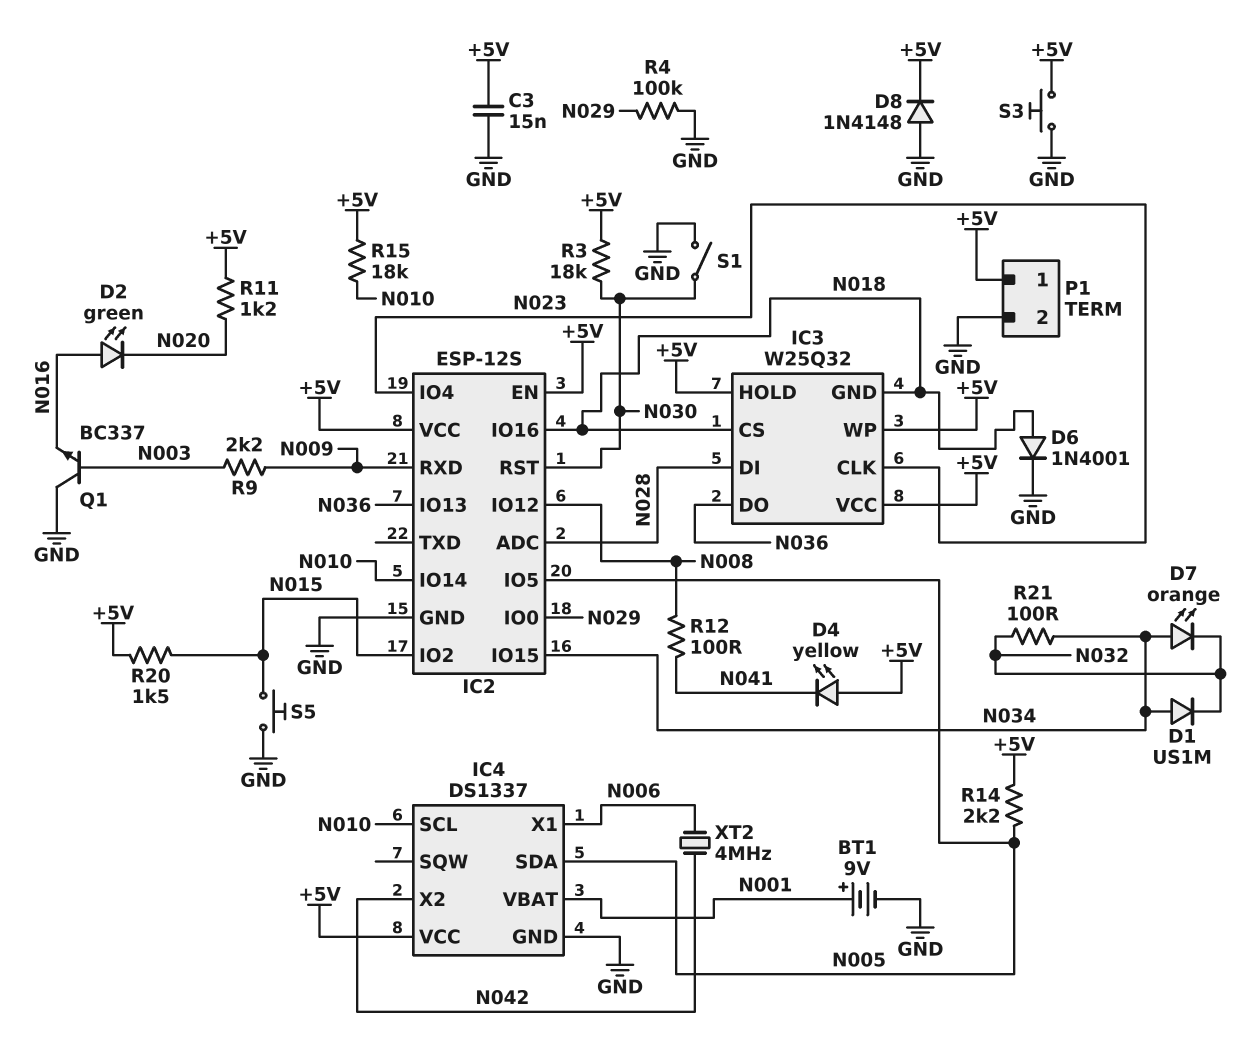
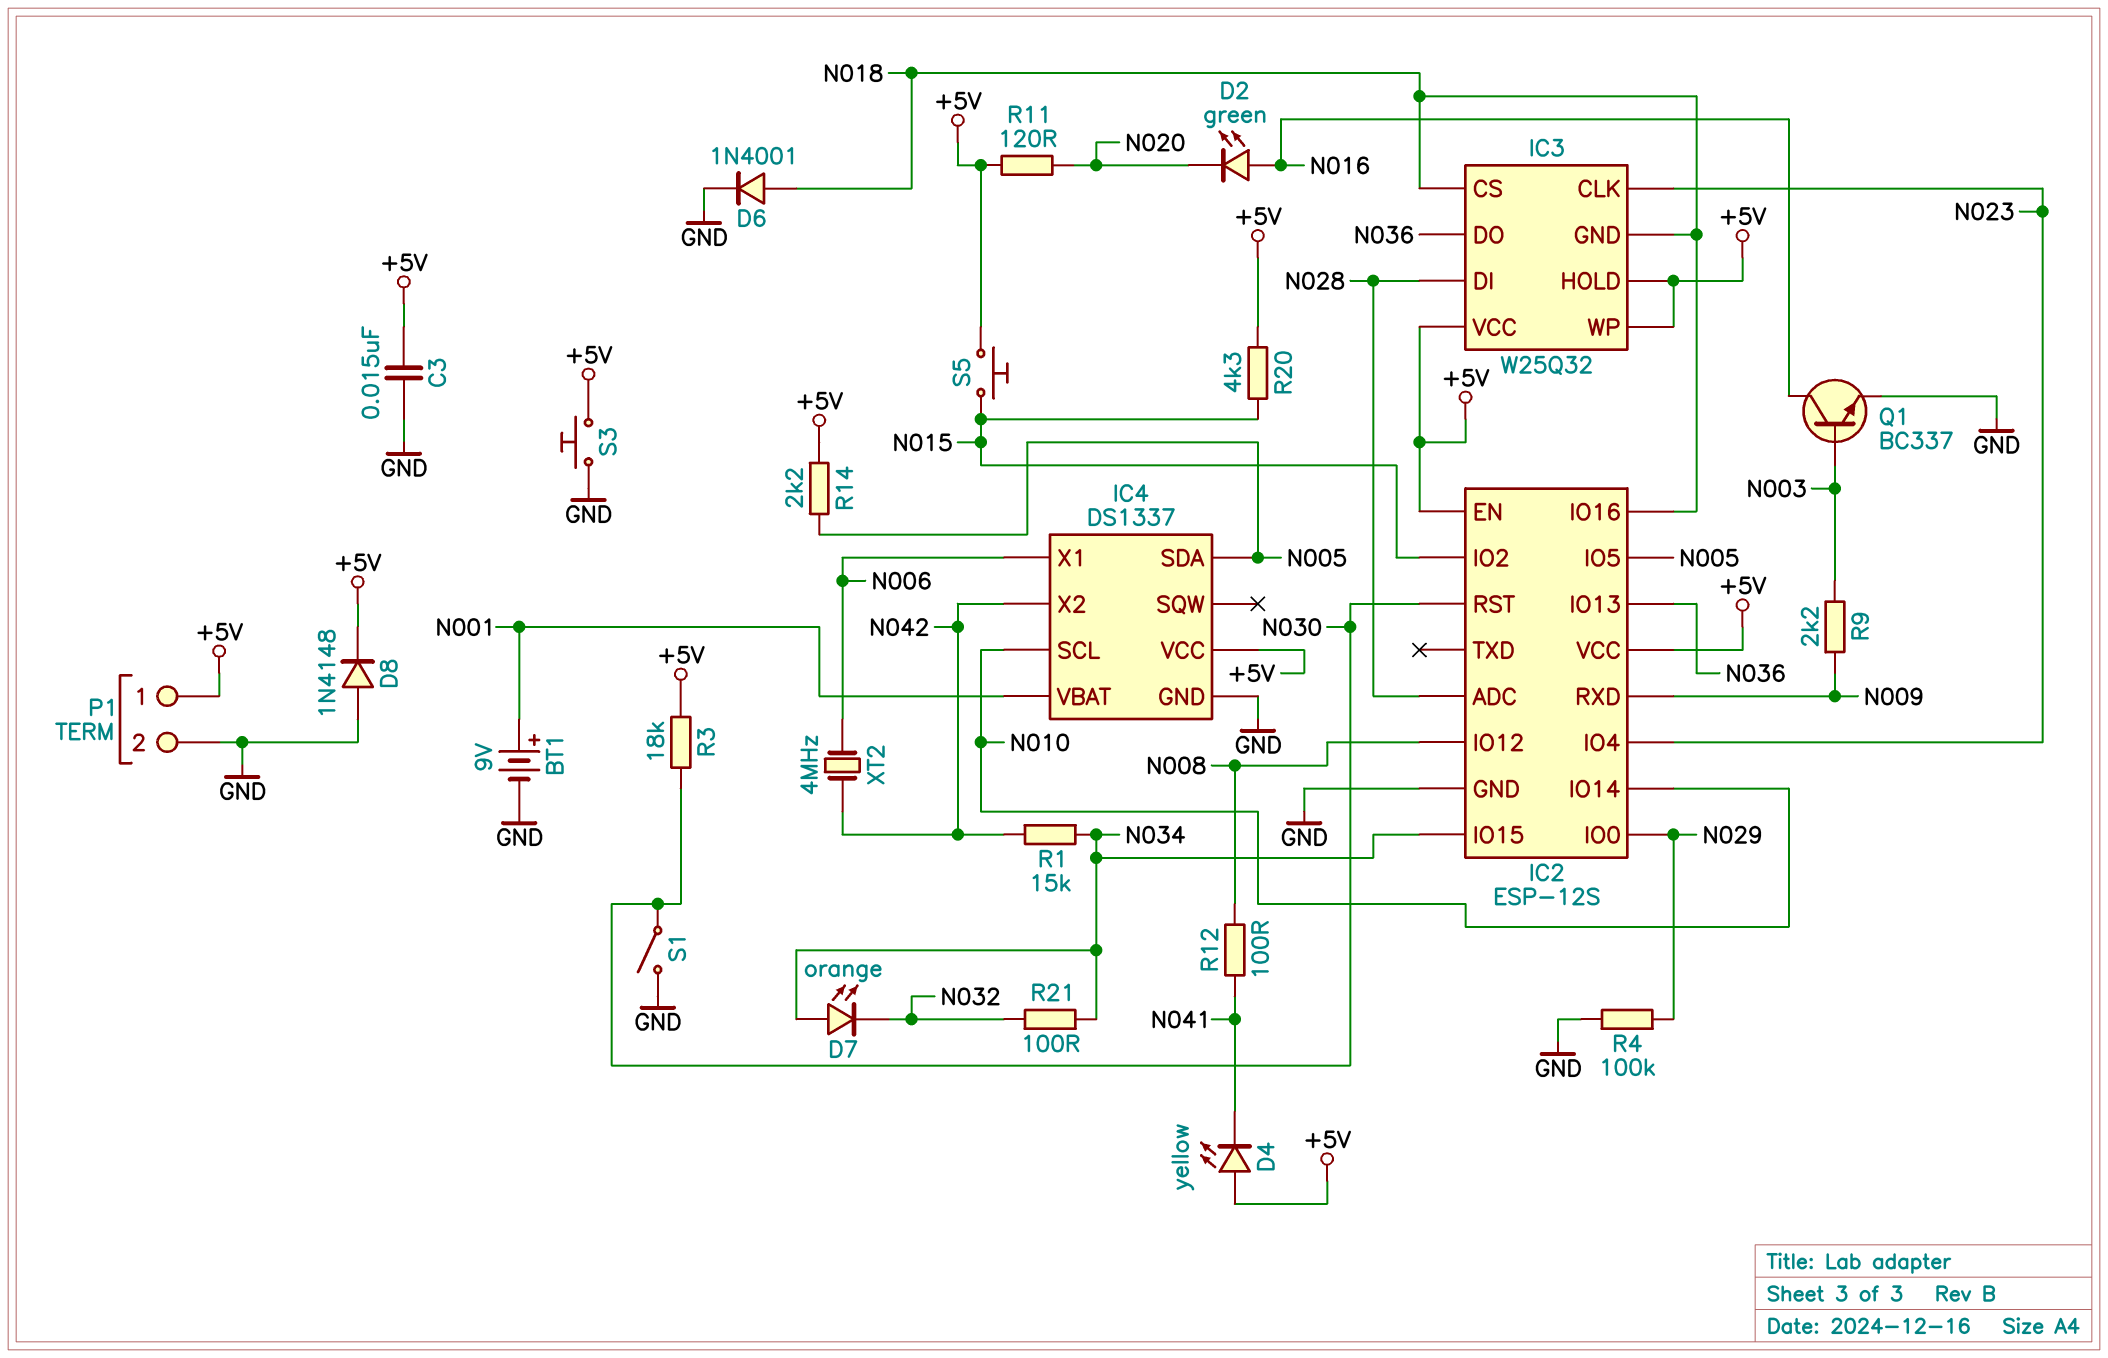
D1: diode US1M (A N034, K N032) -> none
Q1: NPN BC337 (B N003, C GND, E N016) -> NPN BC337 (B N003, C N016, E GND)
R1: none -> 15k (N034, N042)
R11: 1.2k (+5V, N020) -> 120 (+5V, N020)
R15: 18k (+5V, N010) -> none
R20: 1.5k (+5V, N015) -> 4.3k (+5V, N015)
S5: button (GND, N015) -> button (+5V, N015)

